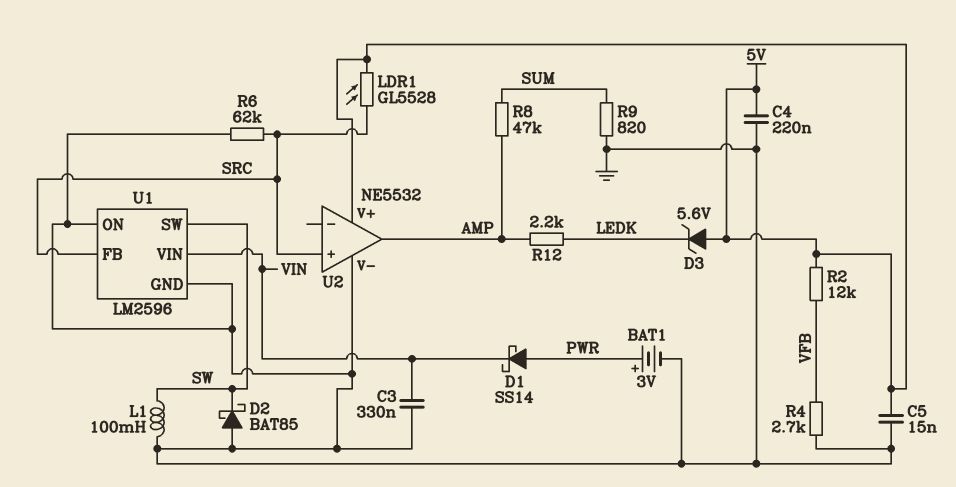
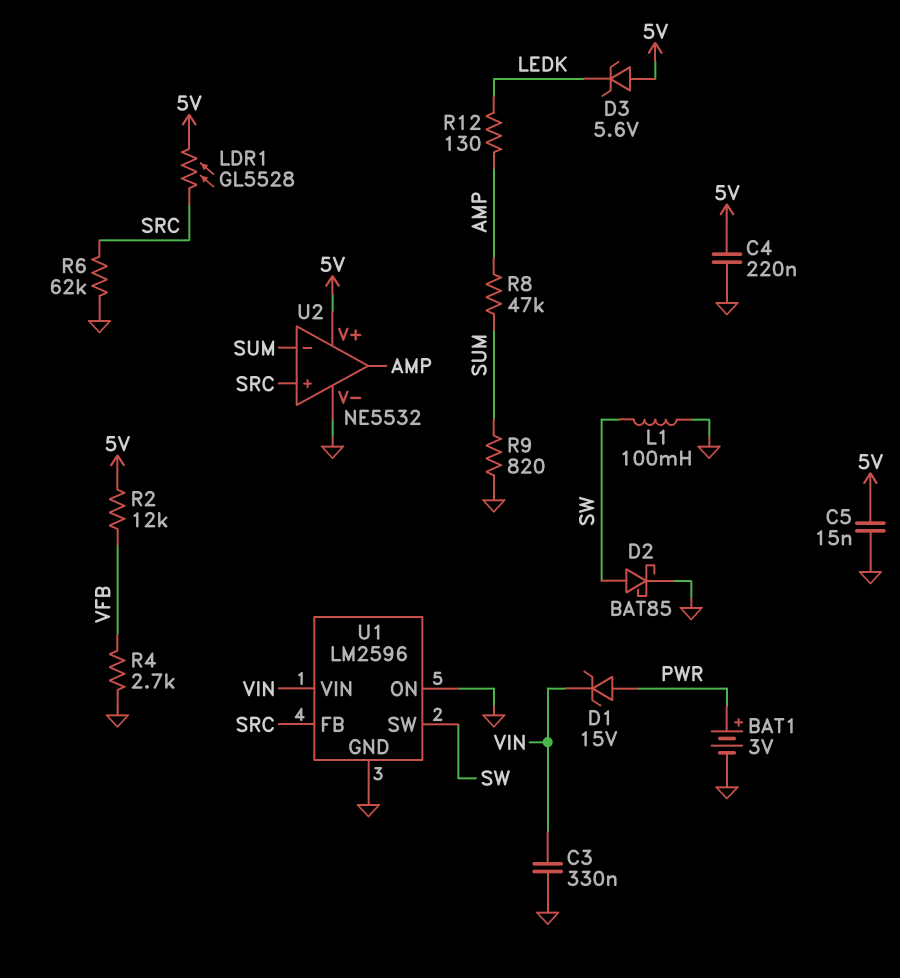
D1: schottky SS14 (A PWR, K VIN) -> zener 15V (A PWR, K VIN)
D2: schottky BAT85 (A GND, K SW) -> schottky BAT85 (A SW, K GND)
R12: 2.2k (AMP, LEDK) -> 130 (AMP, LEDK)
U2 pin in-: none -> SUM

